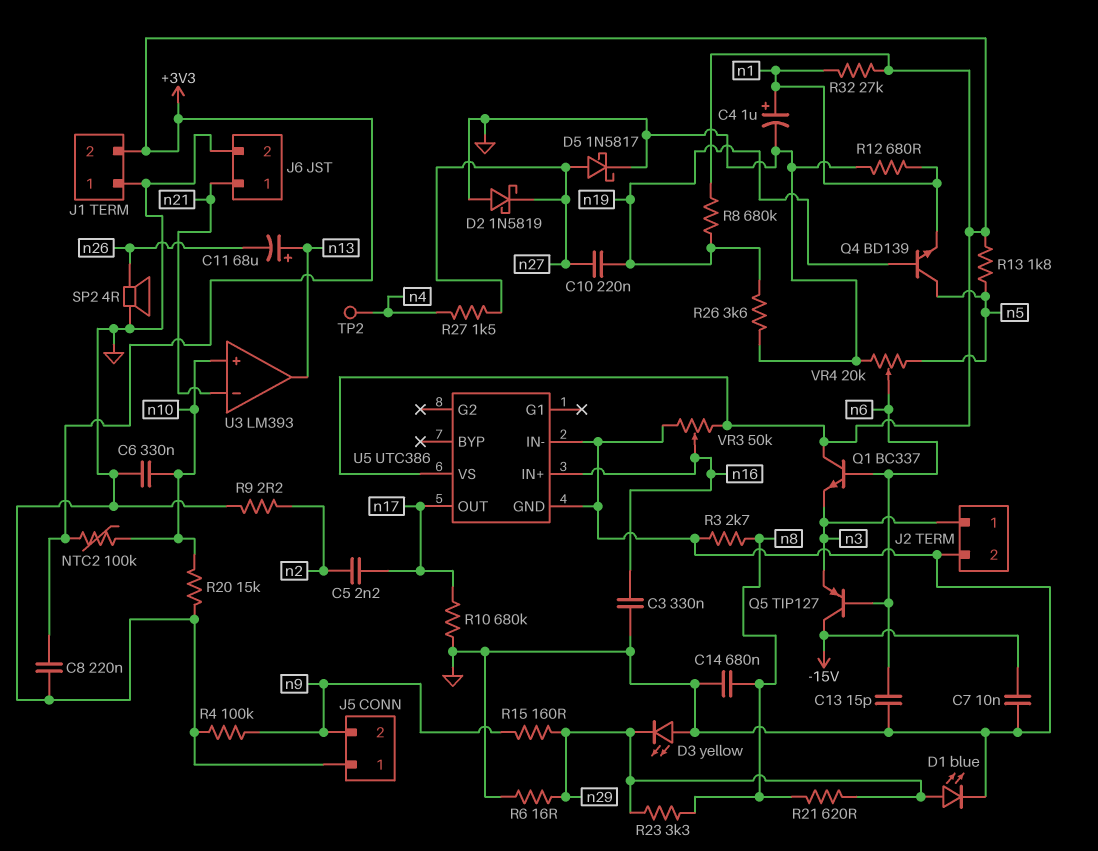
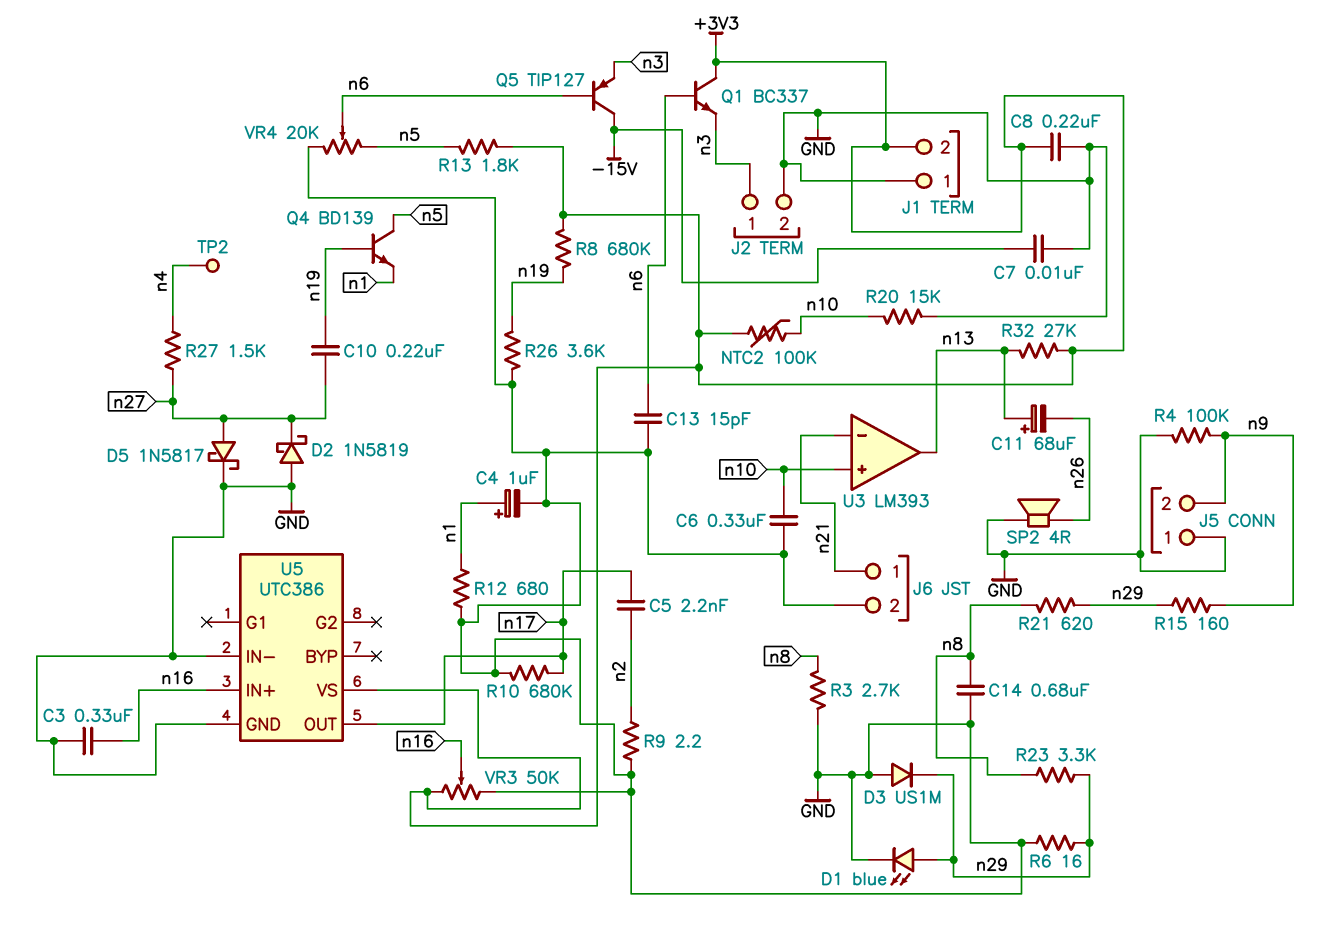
D3: LED yellow (A GND, K n29) -> diode US1M (A GND, K n29)
R32: 27k (+3V3, n1) -> 27k (+3V3, n13)

